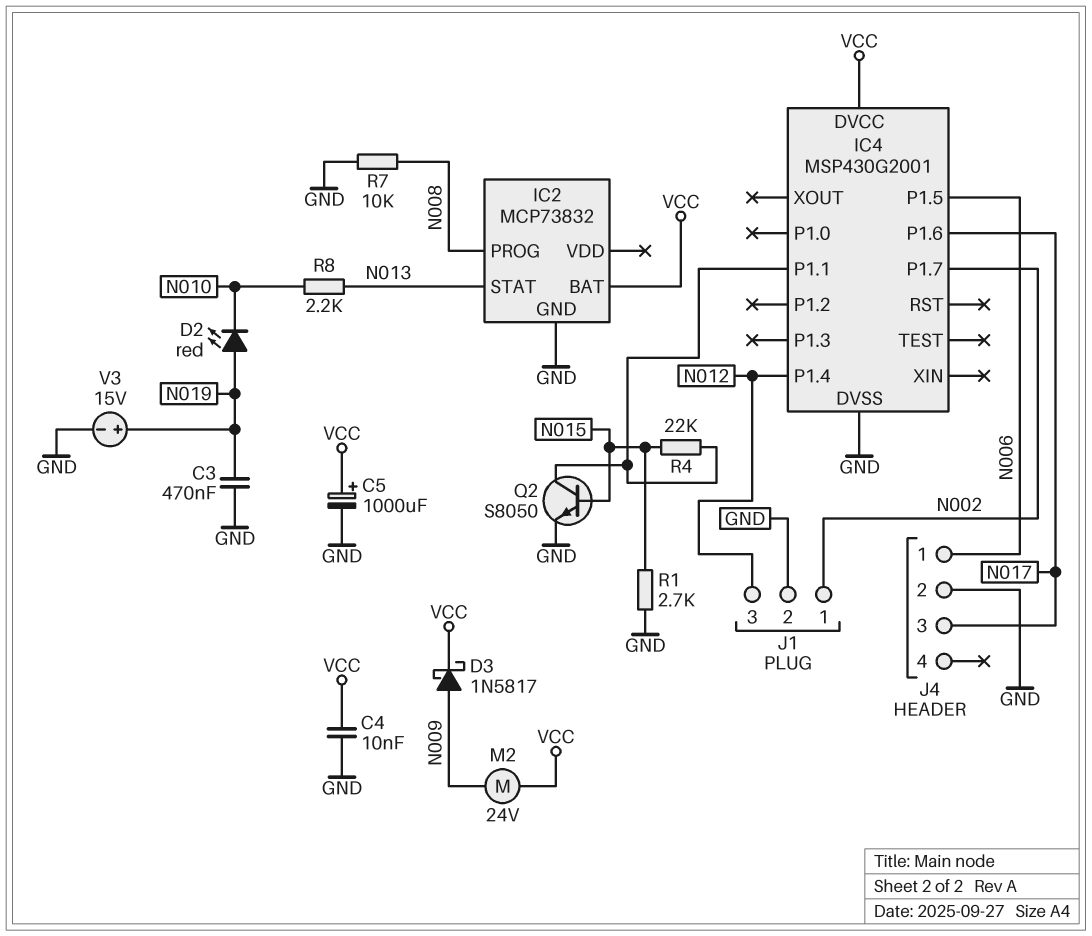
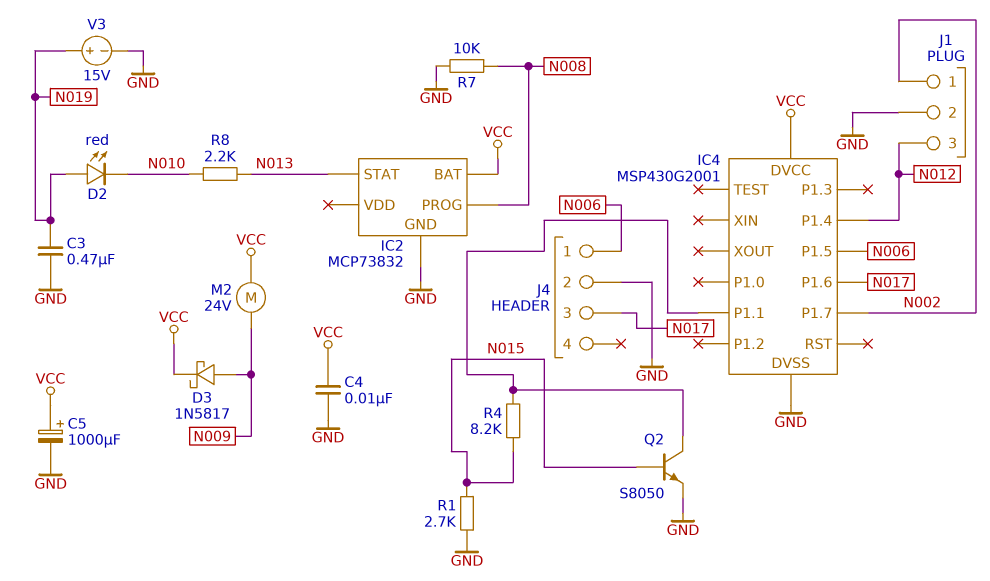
R4: 22k (IC4/P1.1, N015) -> 8.2k (IC4/P1.1, N015)

